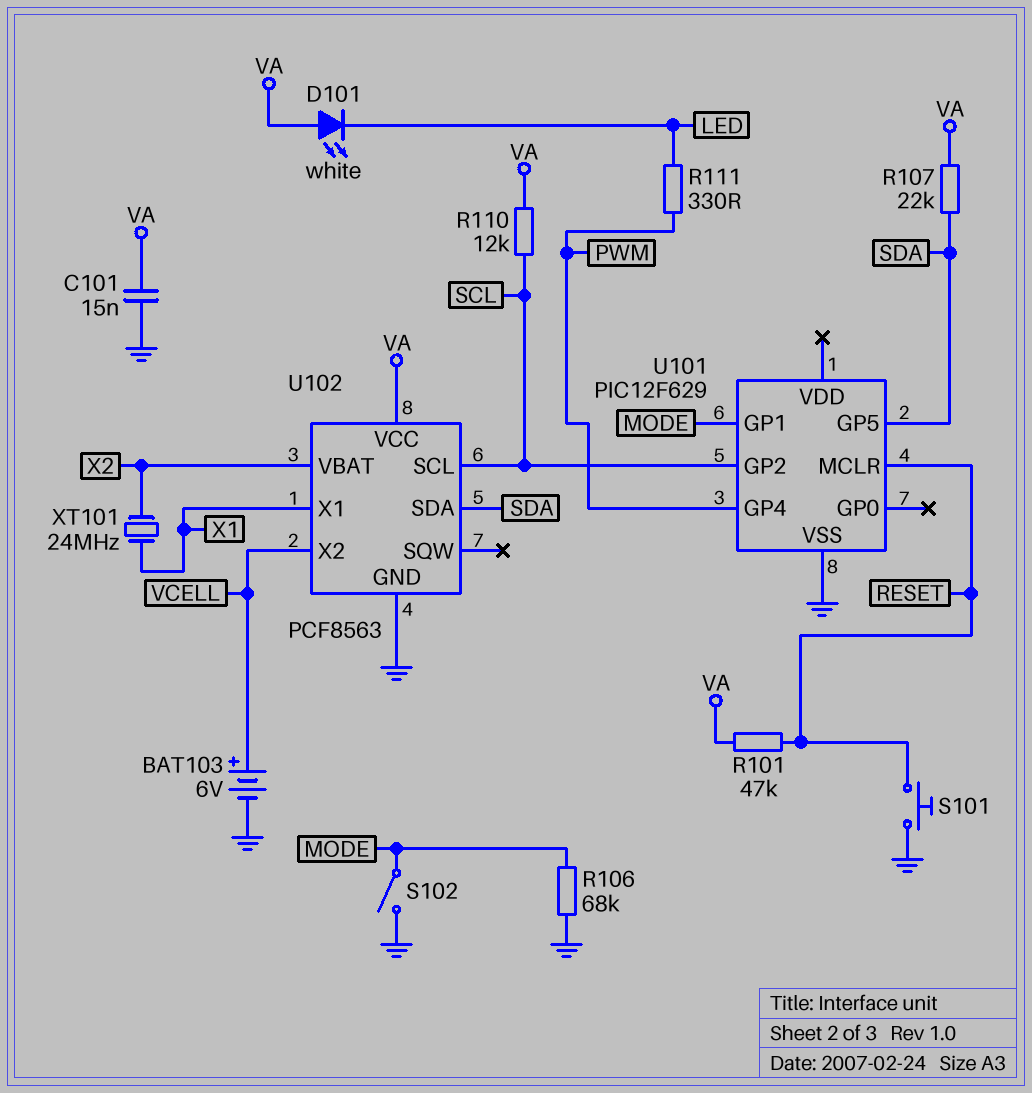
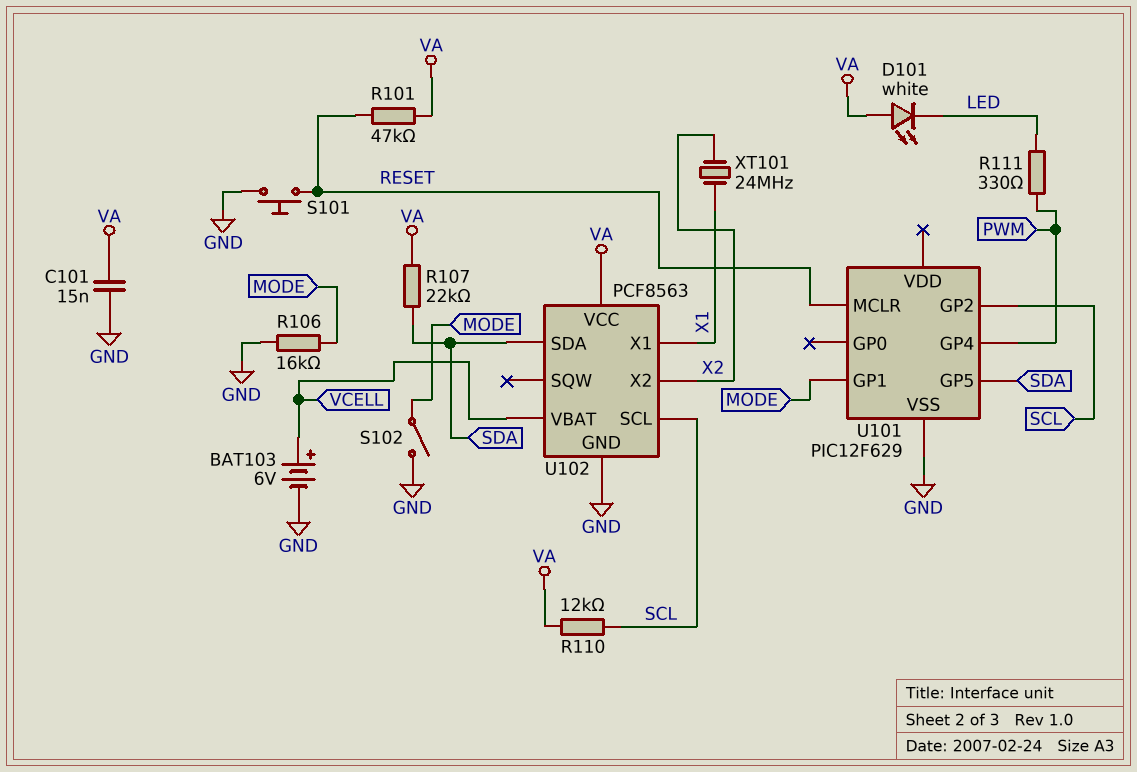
R106: 68k (GND, MODE) -> 16k (GND, MODE)
U102 pin VBAT: X2 -> VCELL
U102 pin X2: VCELL -> X2

